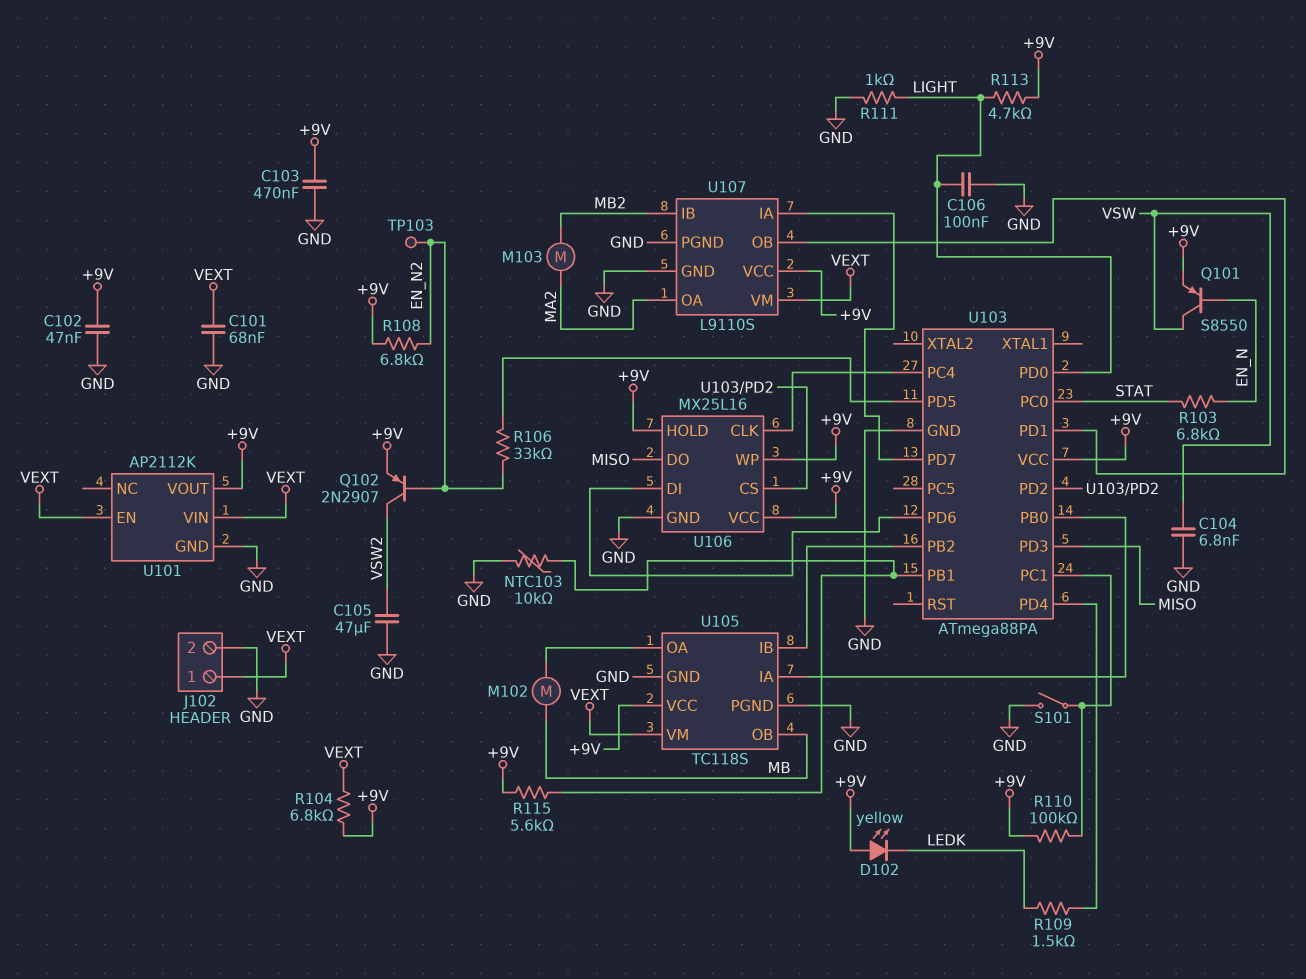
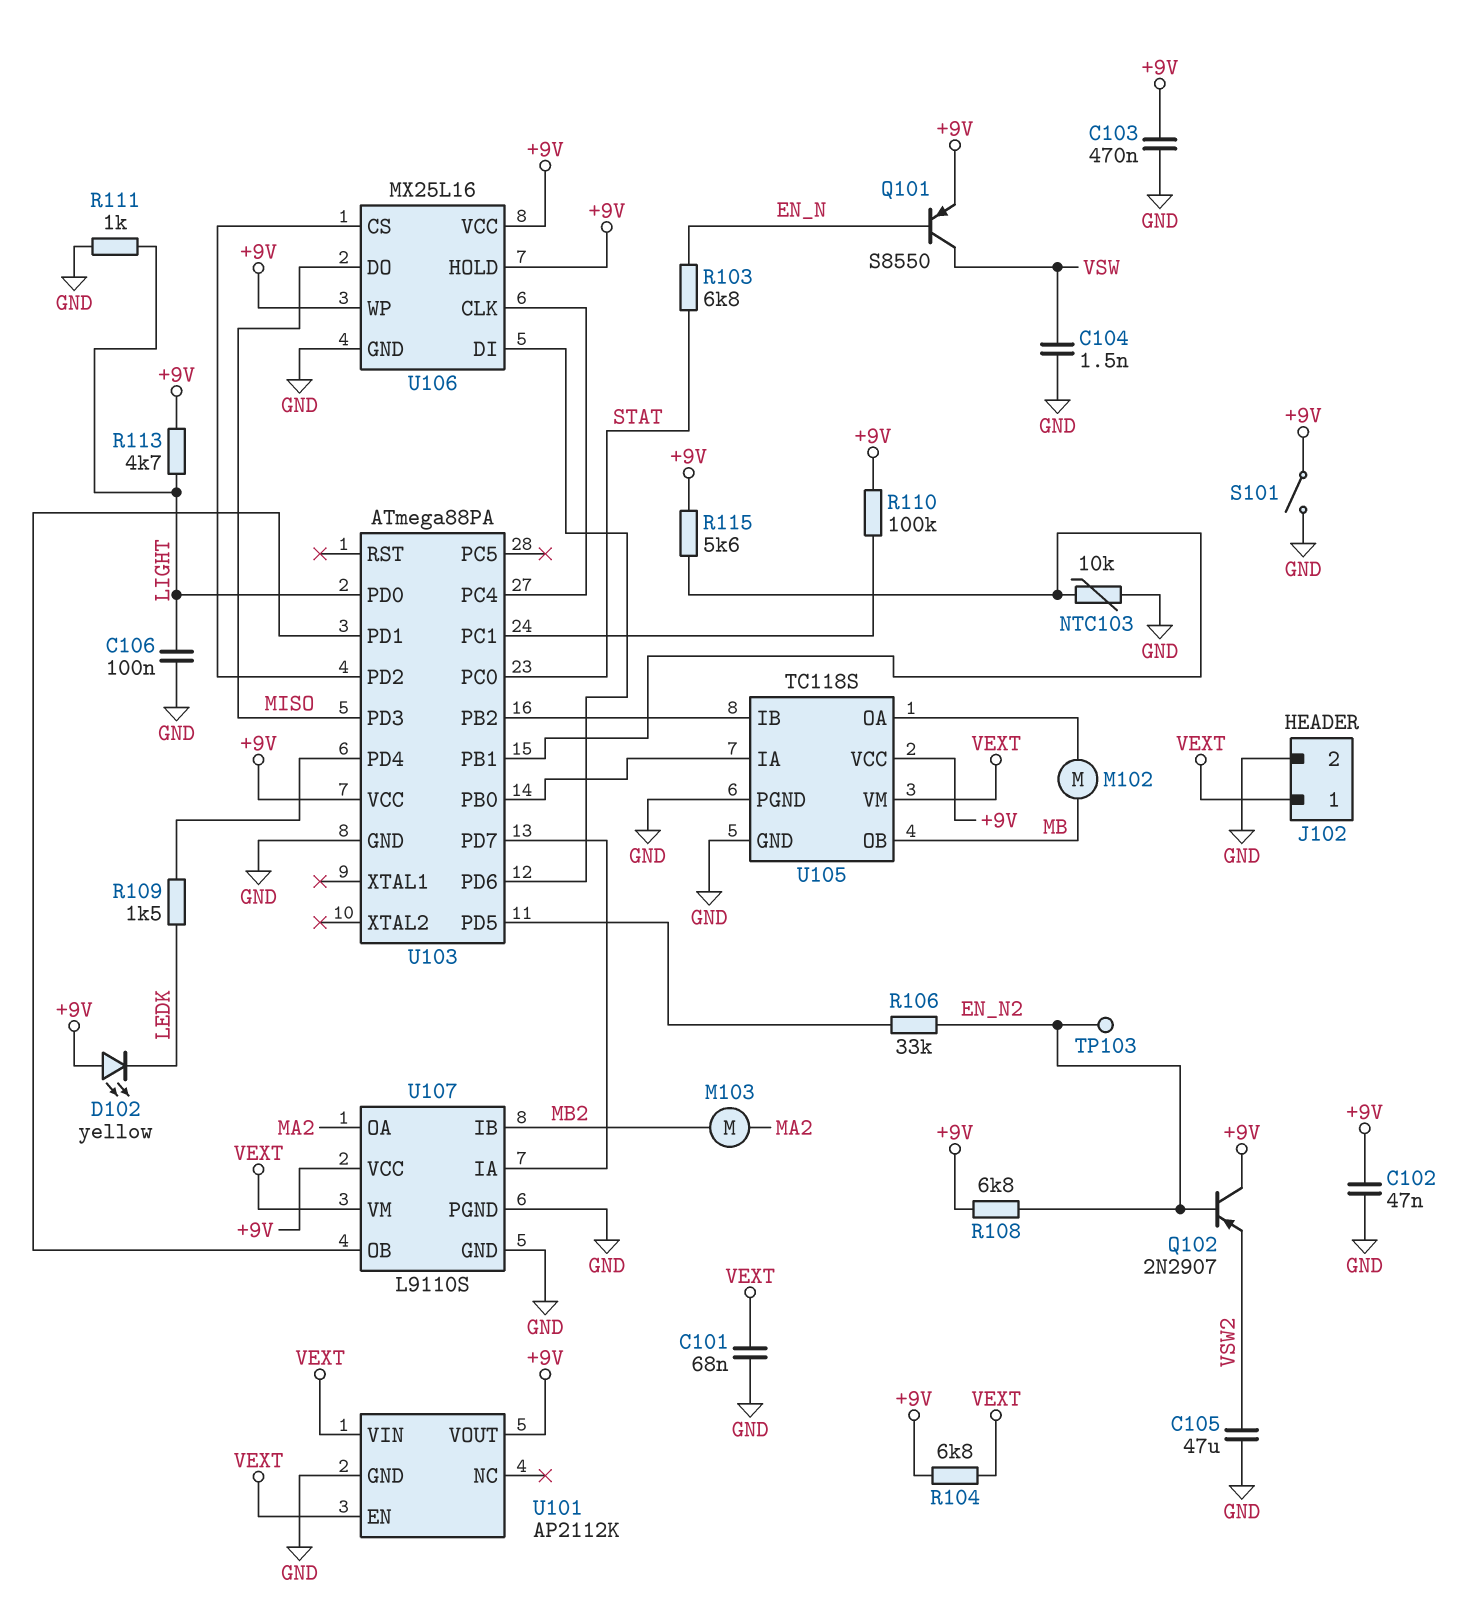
C104: 6.8nF (GND, VSW) -> 1.5nF (GND, VSW)
Q102: PNP 2N2907 (B EN_N2, C VSW2, E +9V) -> PNP 2N2907 (B EN_N2, C +9V, E VSW2)
S101: switch (GND, U103/PC1) -> switch (+9V, GND)

